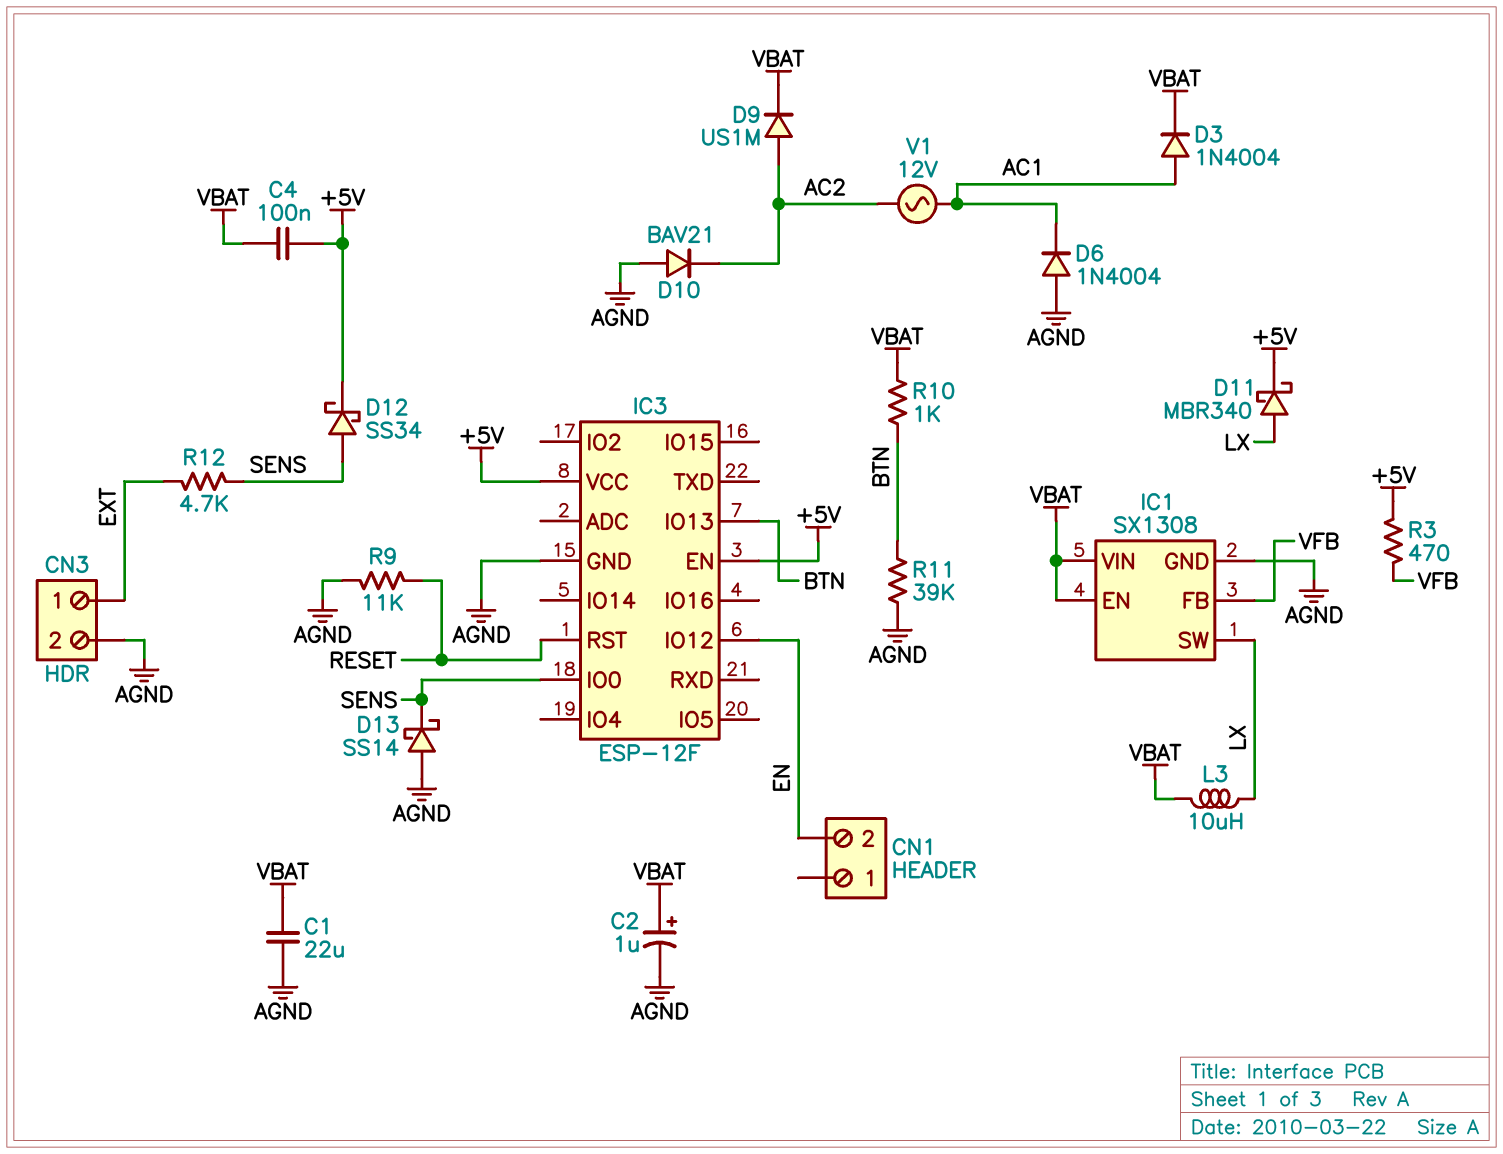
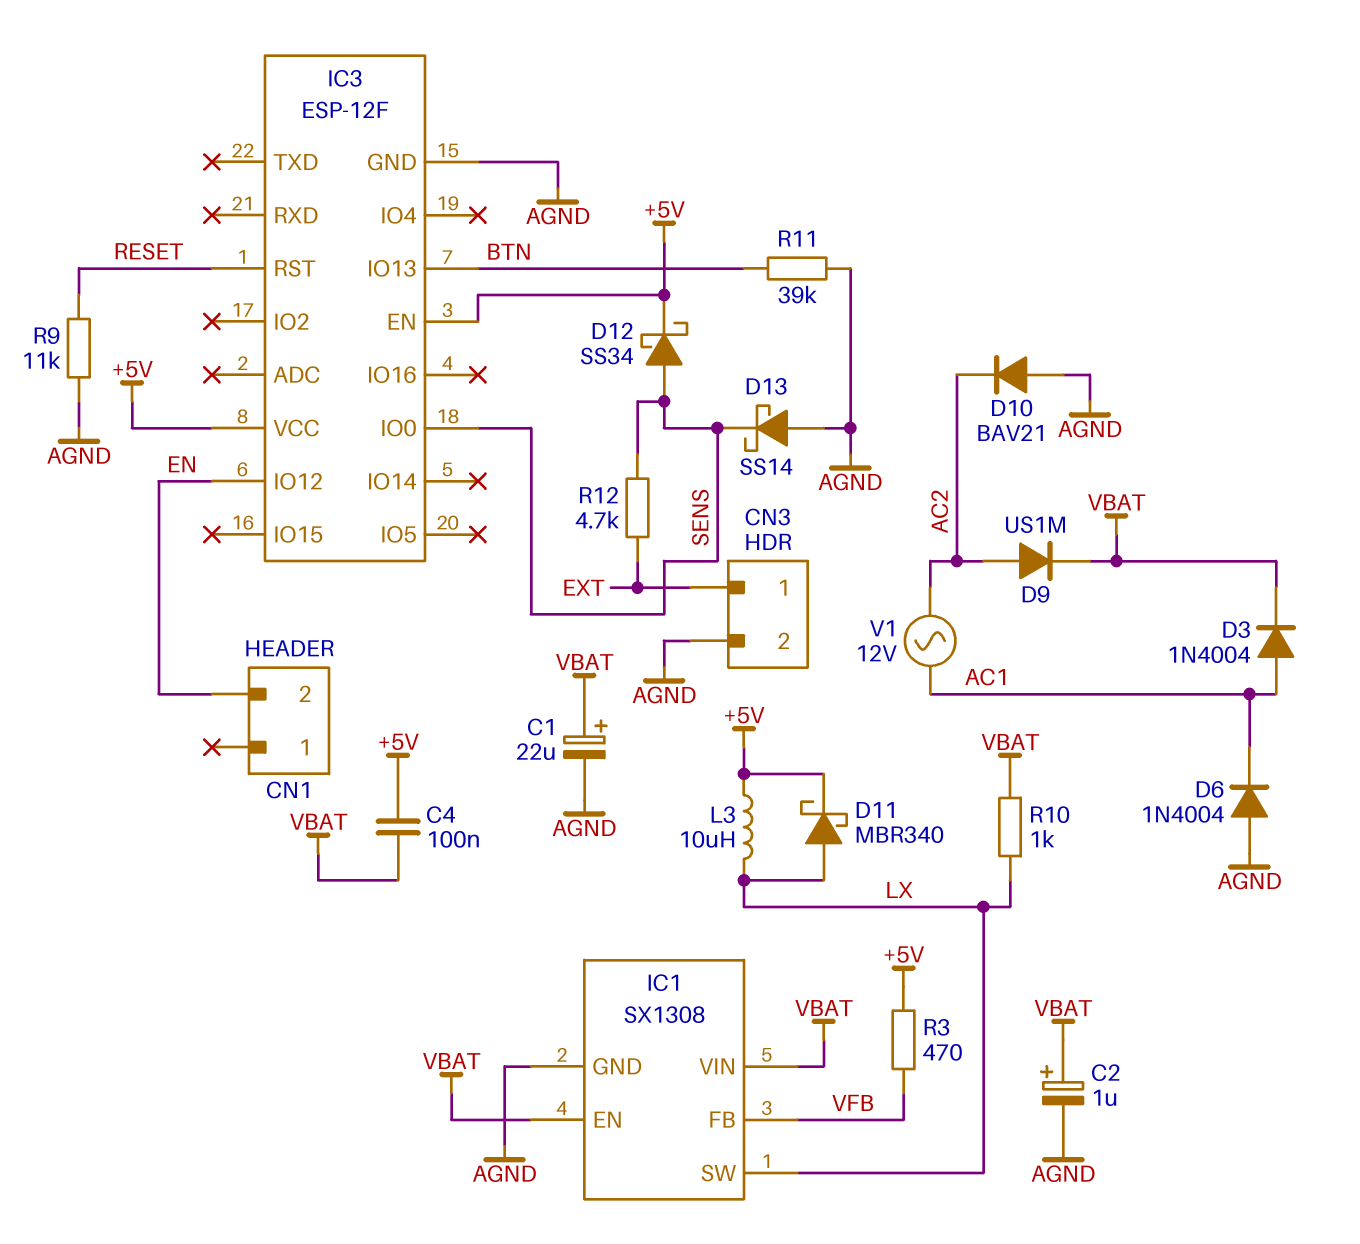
C1: 22uF (AGND, VBAT) -> 22uF (plus VBAT, minus AGND)
L3: 10uH (LX, VBAT) -> 10uH (+5V, LX)
R10: 1k (BTN, VBAT) -> 1k (LX, VBAT)

